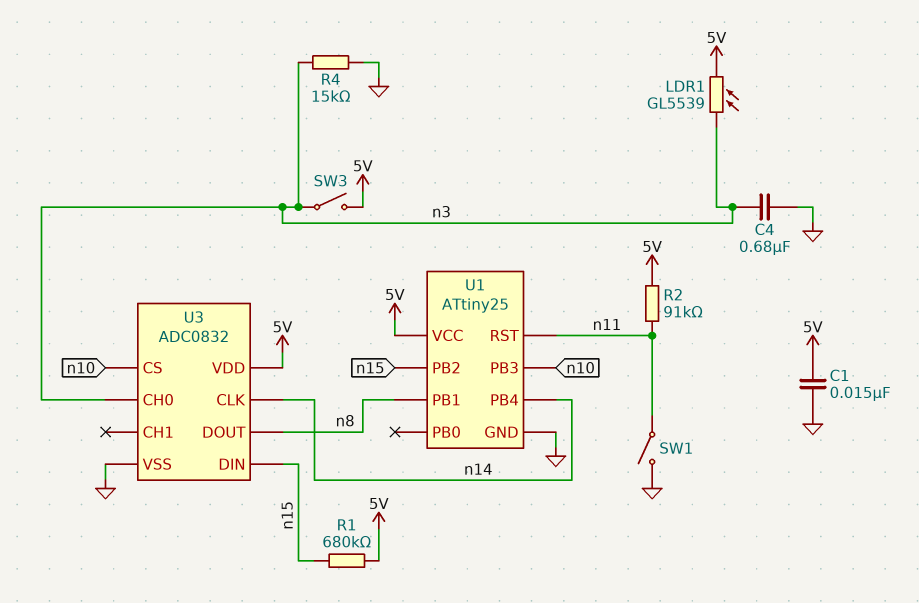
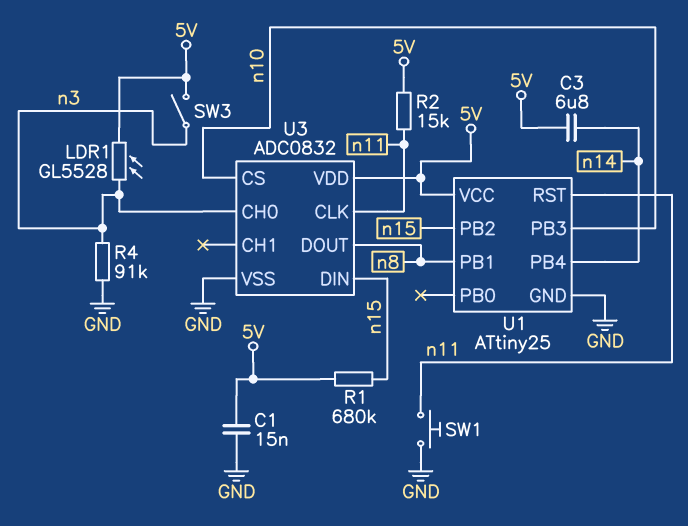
C3: none -> 6.8uF (5V, n14)
C4: 680nF (GND, n3) -> none
LDR1: GL5539 (5V, n3) -> GL5528 (5V, n3)
R2: 91k (5V, n11) -> 15k (5V, n11)
R4: 15k (GND, n3) -> 91k (GND, n3)
SW1: switch (GND, n11) -> button (GND, n11)
U3 pin CLK: n14 -> n11

